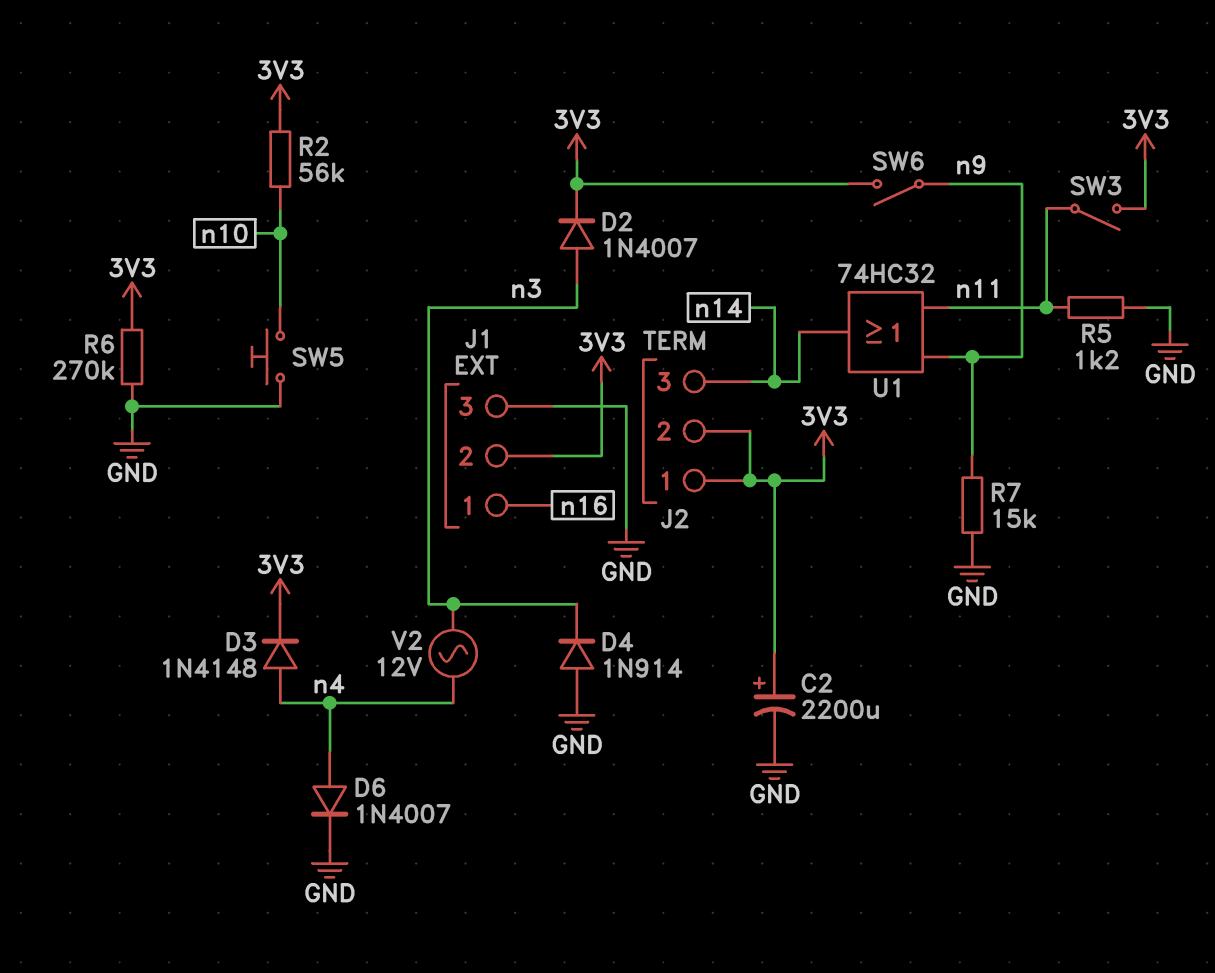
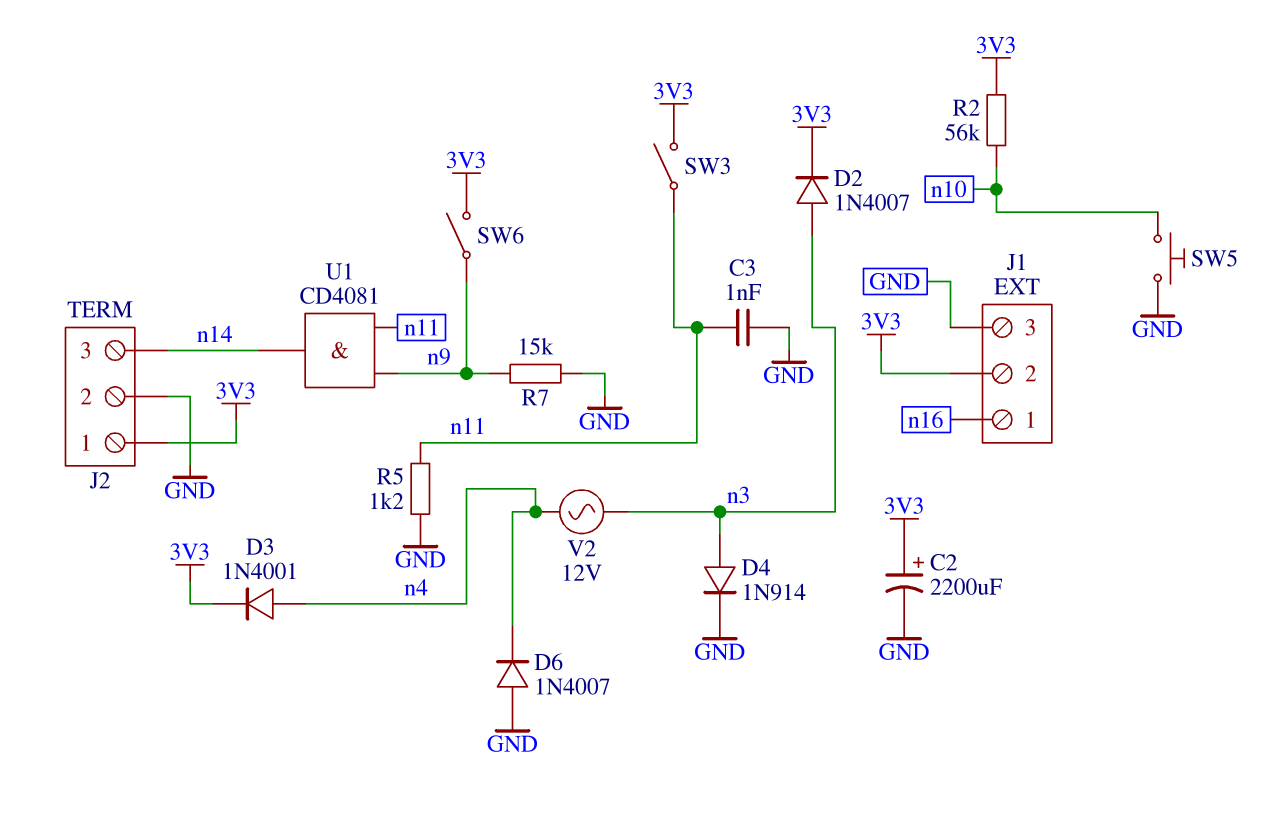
C3: none -> 1nF (GND, n11)
D3: diode 1N4148 (A n4, K 3V3) -> diode 1N4001 (A n4, K 3V3)
D4: diode 1N914 (A GND, K n3) -> diode 1N914 (A n3, K GND)
D6: diode 1N4007 (A n4, K GND) -> diode 1N4007 (A GND, K n4)
J2 pin 2: 3V3 -> GND
R6: 270k (3V3, GND) -> none
U1: OR 74HC32 (in n9, in n11, out n14) -> AND CD4081 (in n9, in n11, out n14)

